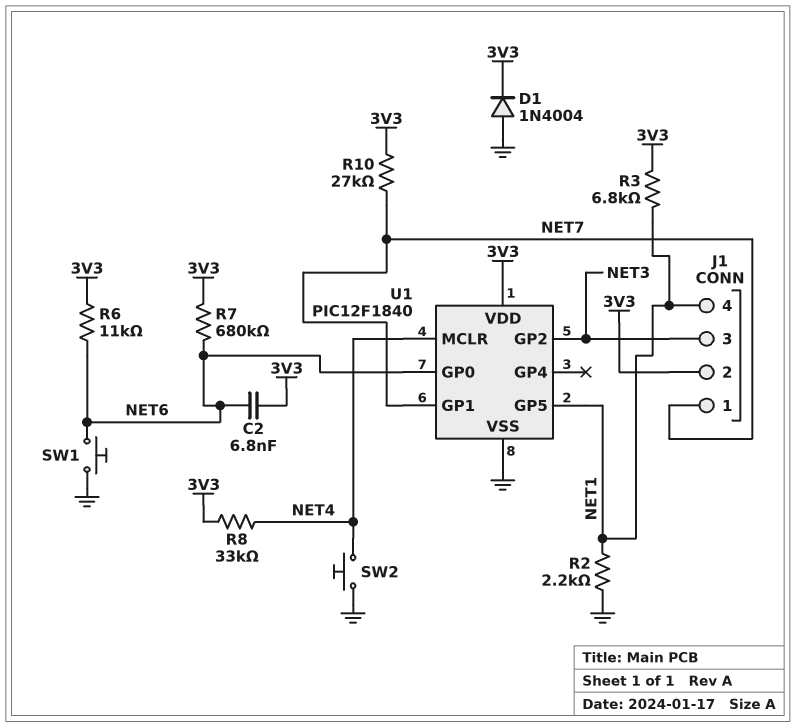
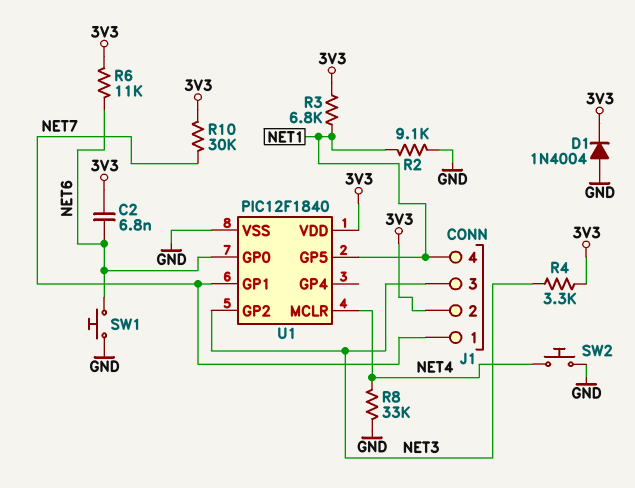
R2: 2.2k (GND, NET1) -> 9.1k (GND, NET1)
R4: none -> 3.3k (3V3, NET3)
R7: 680k (3V3, NET6) -> none
R8: 33k (3V3, NET4) -> 33k (GND, NET4)
R10: 27k (3V3, NET7) -> 30k (3V3, NET7)

